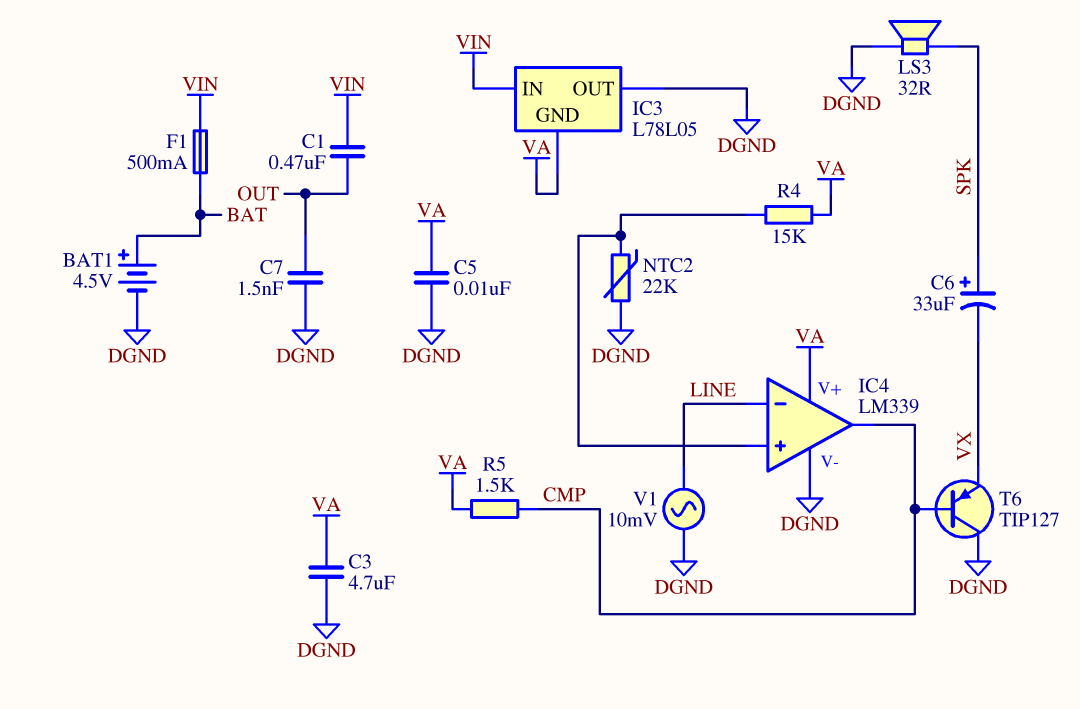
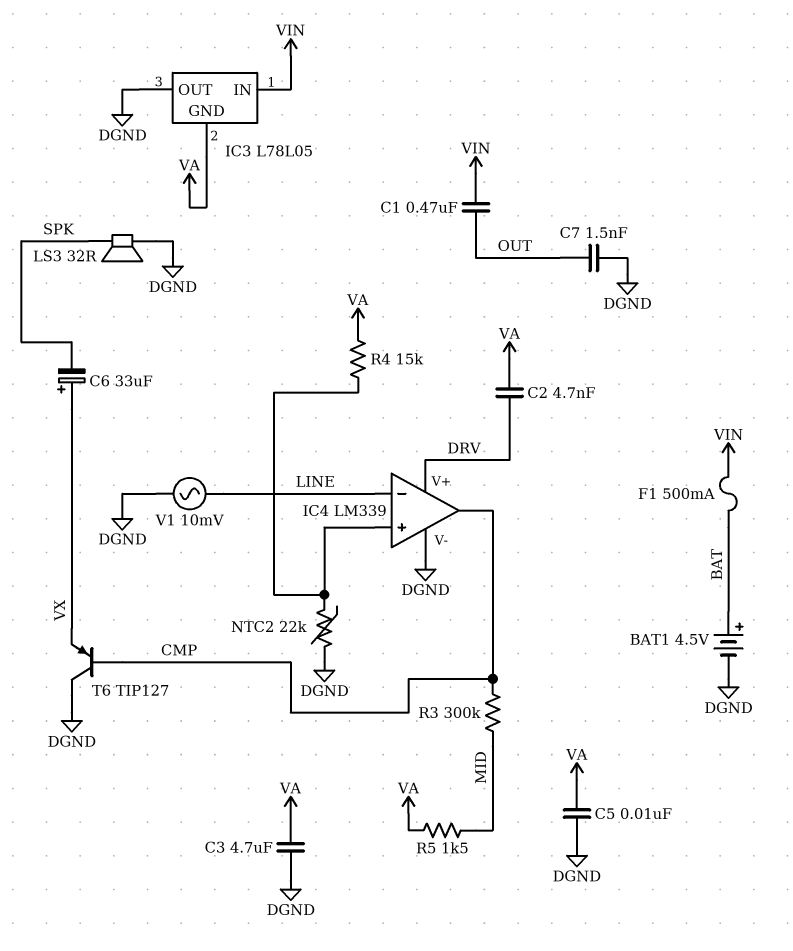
C2: none -> 4.7nF (DRV, VA)
C6: 33uF (plus SPK, minus VX) -> 33uF (plus VX, minus SPK)
IC4 pin V+: VA -> DRV
R3: none -> 300k (CMP, MID)
R5: 1.5k (CMP, VA) -> 1.5k (MID, VA)

